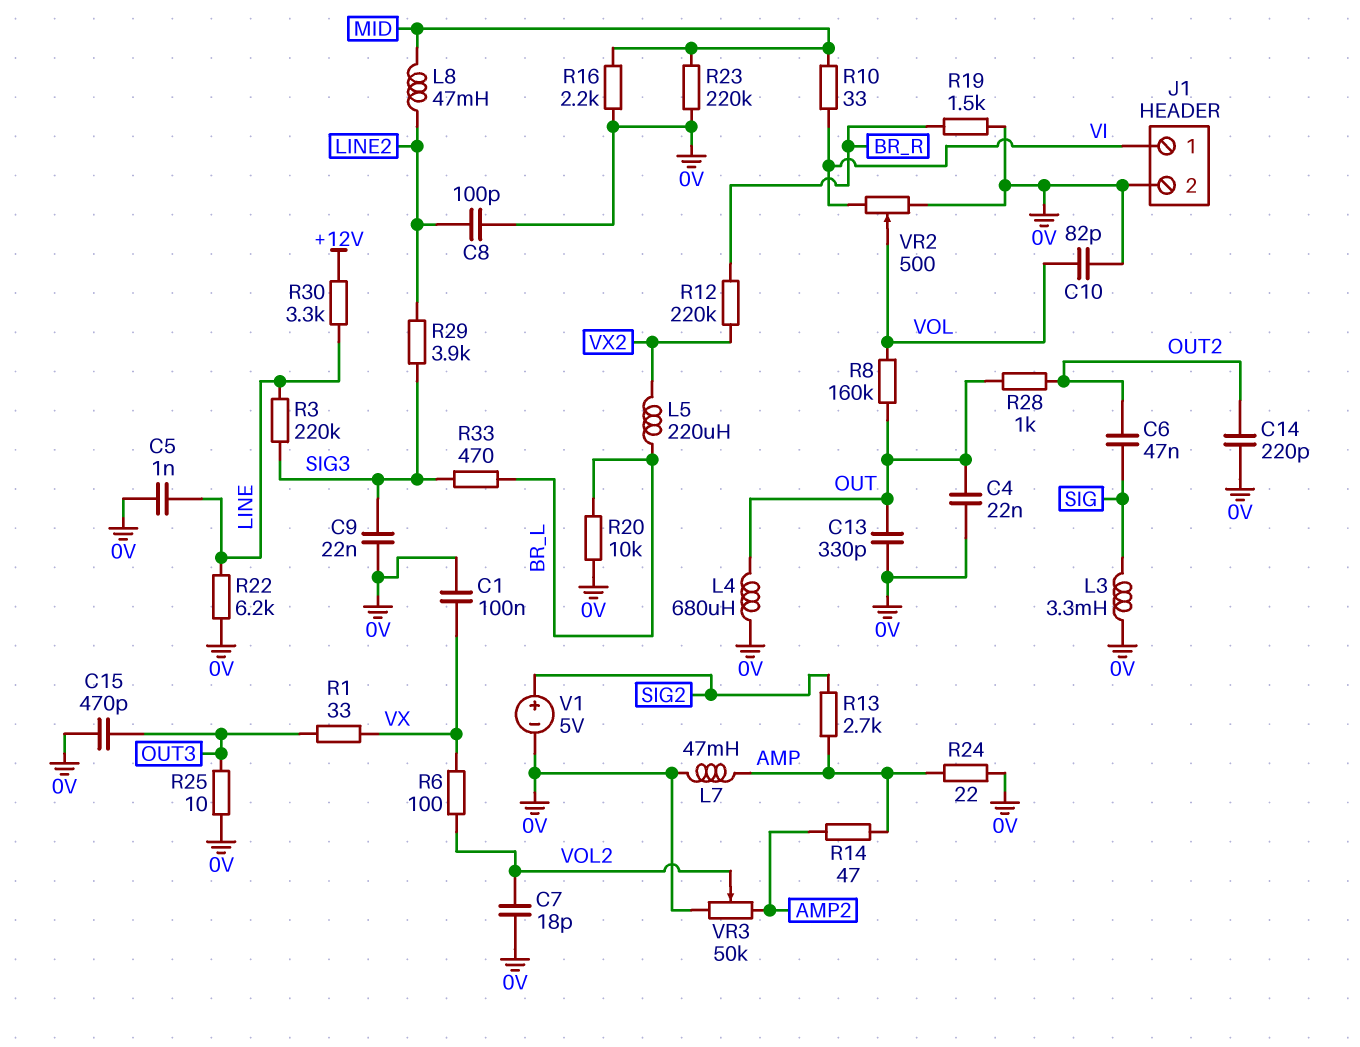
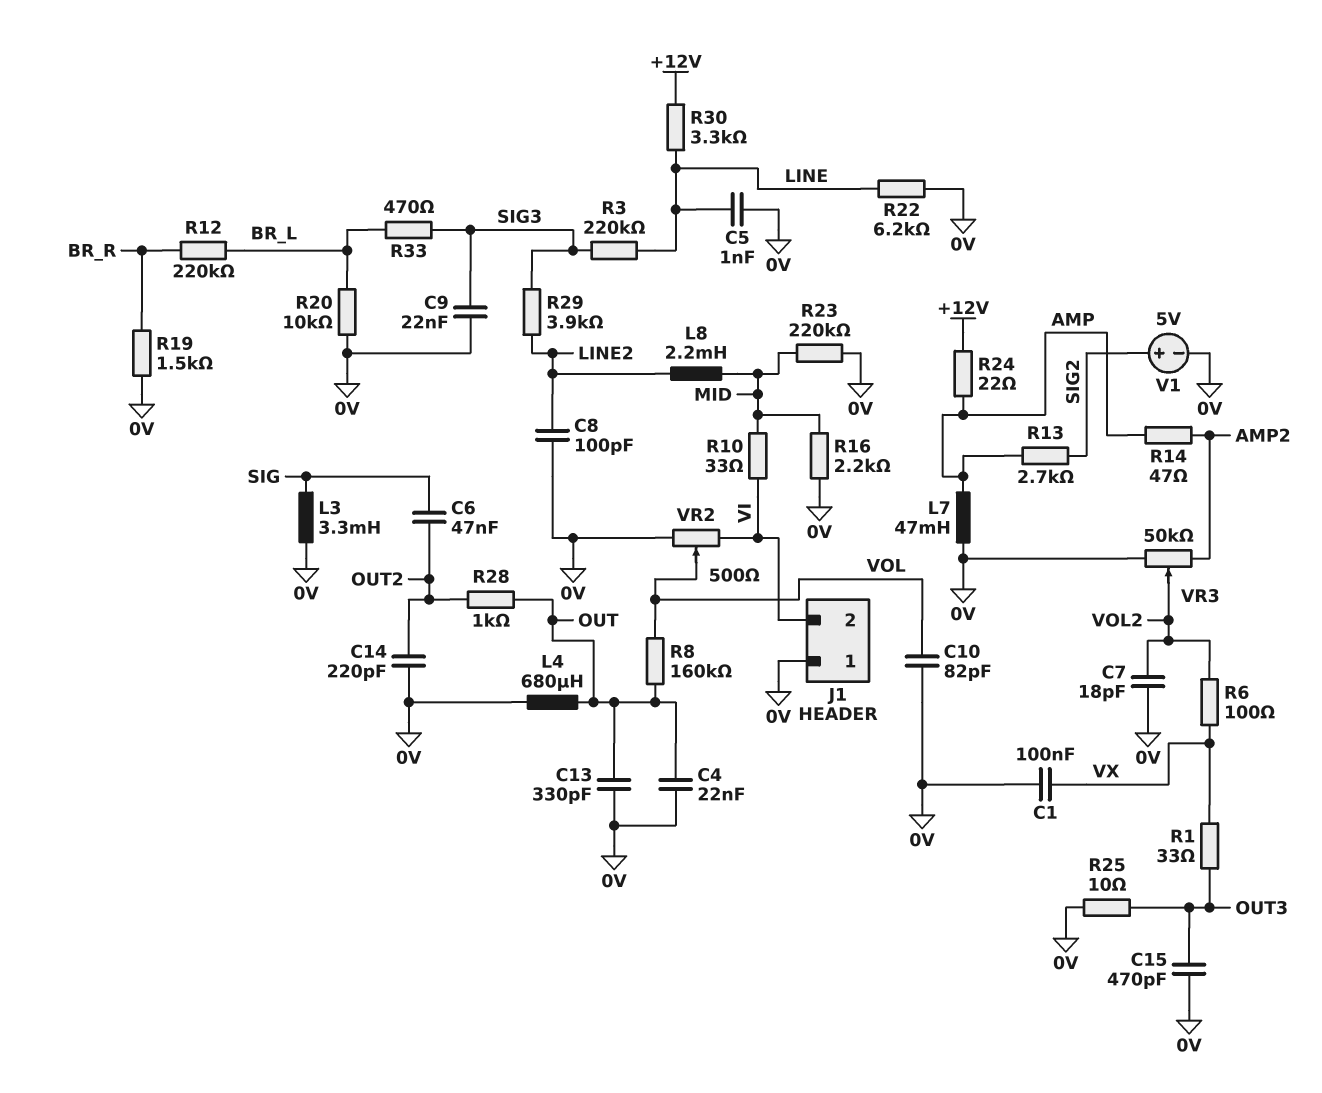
J1 pin 1: VI -> 0V
J1 pin 2: 0V -> VI
L5: 220uH (BR_L, VX2) -> none
L8: 47mH (LINE2, MID) -> 2.2mH (LINE2, MID)
R12: 220k (BR_R, VX2) -> 220k (BR_L, BR_R)
R24: 22 (0V, AMP) -> 22 (+12V, AMP)

